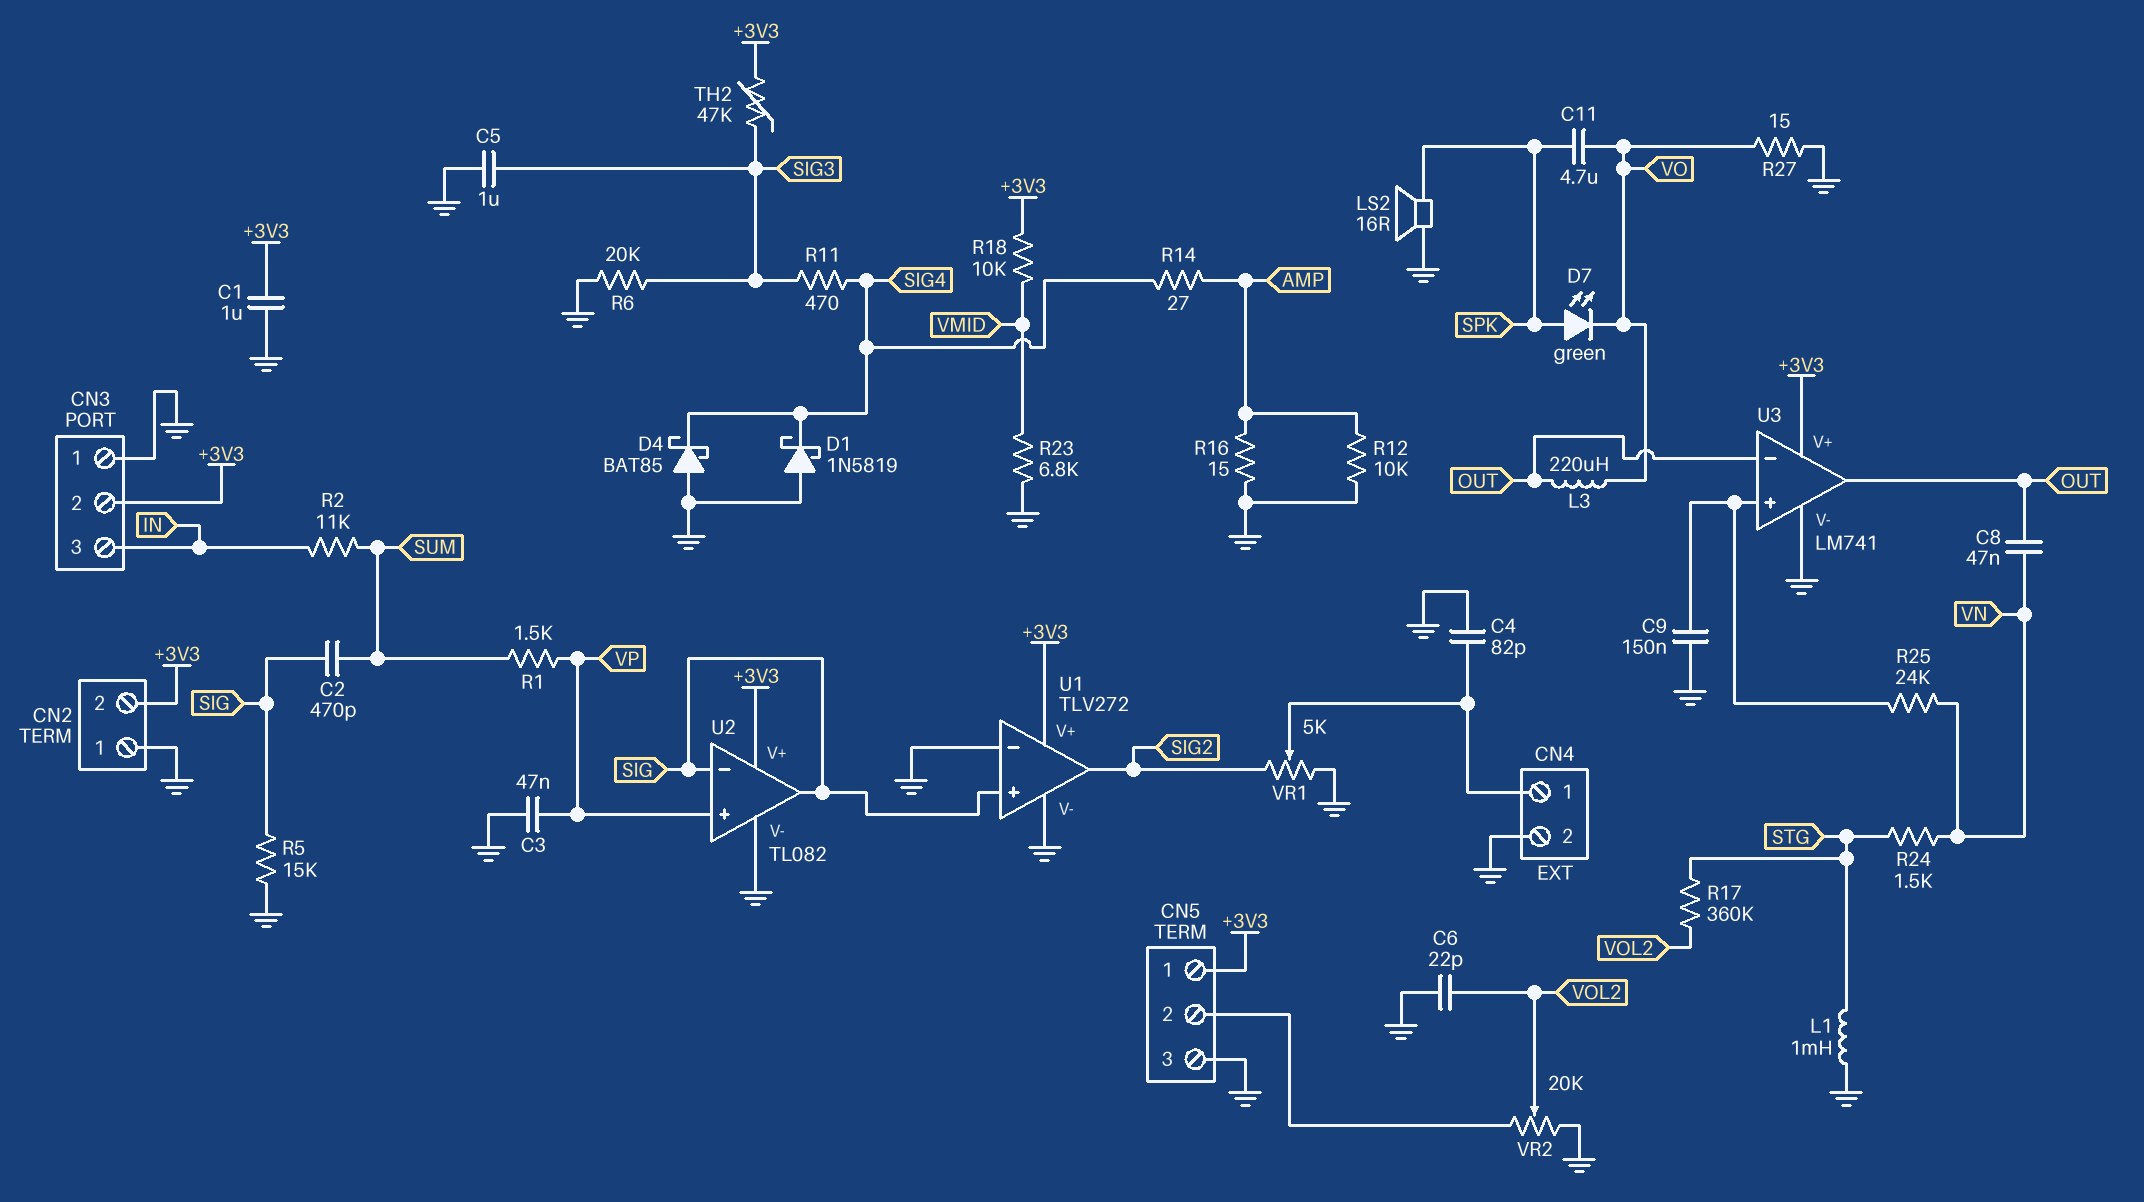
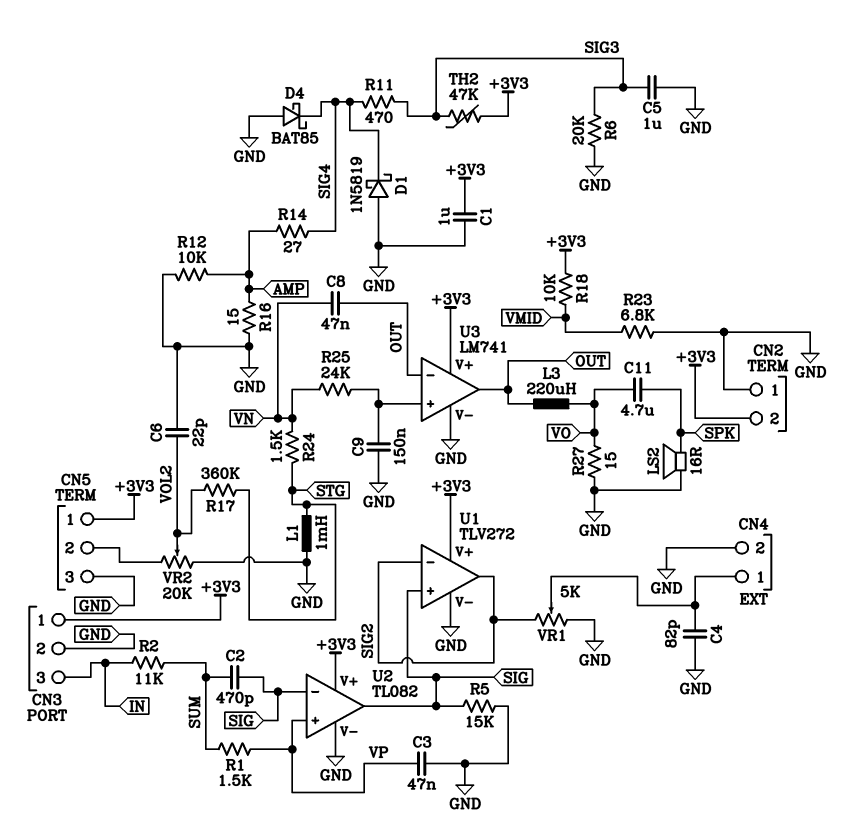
CN3 pin 1: GND -> +3V3
CN3 pin 2: +3V3 -> GND
D7: LED green (A SPK, K VO) -> none
U1 pin in-: GND -> SIG2

